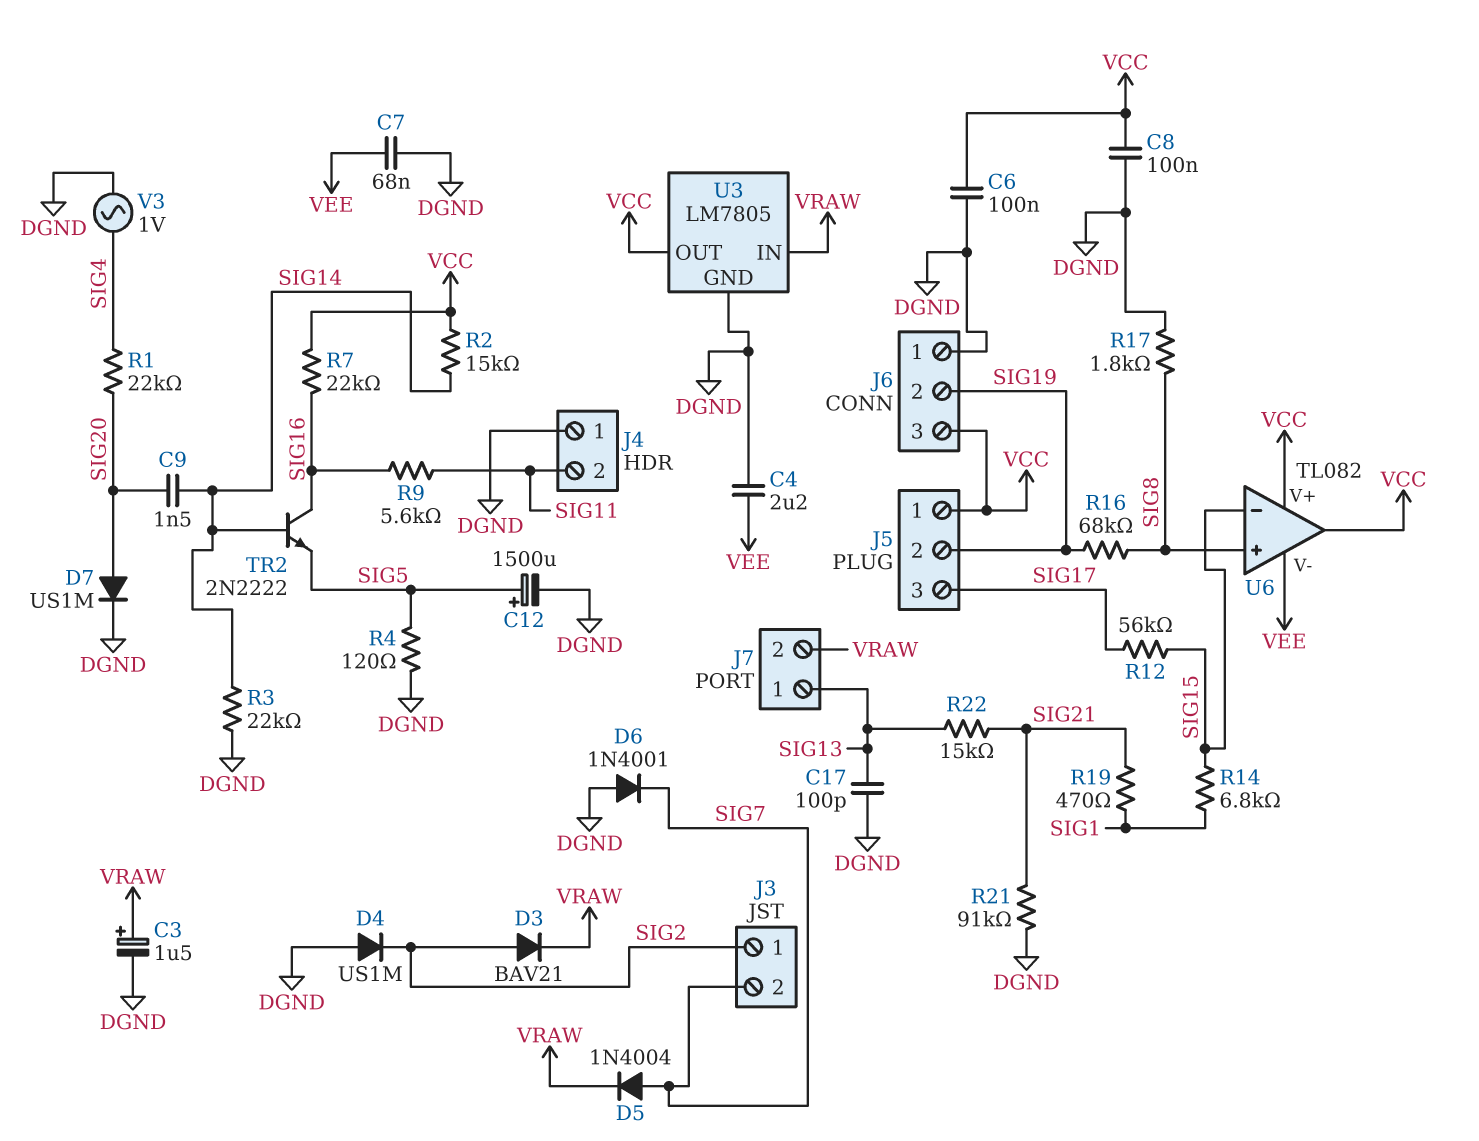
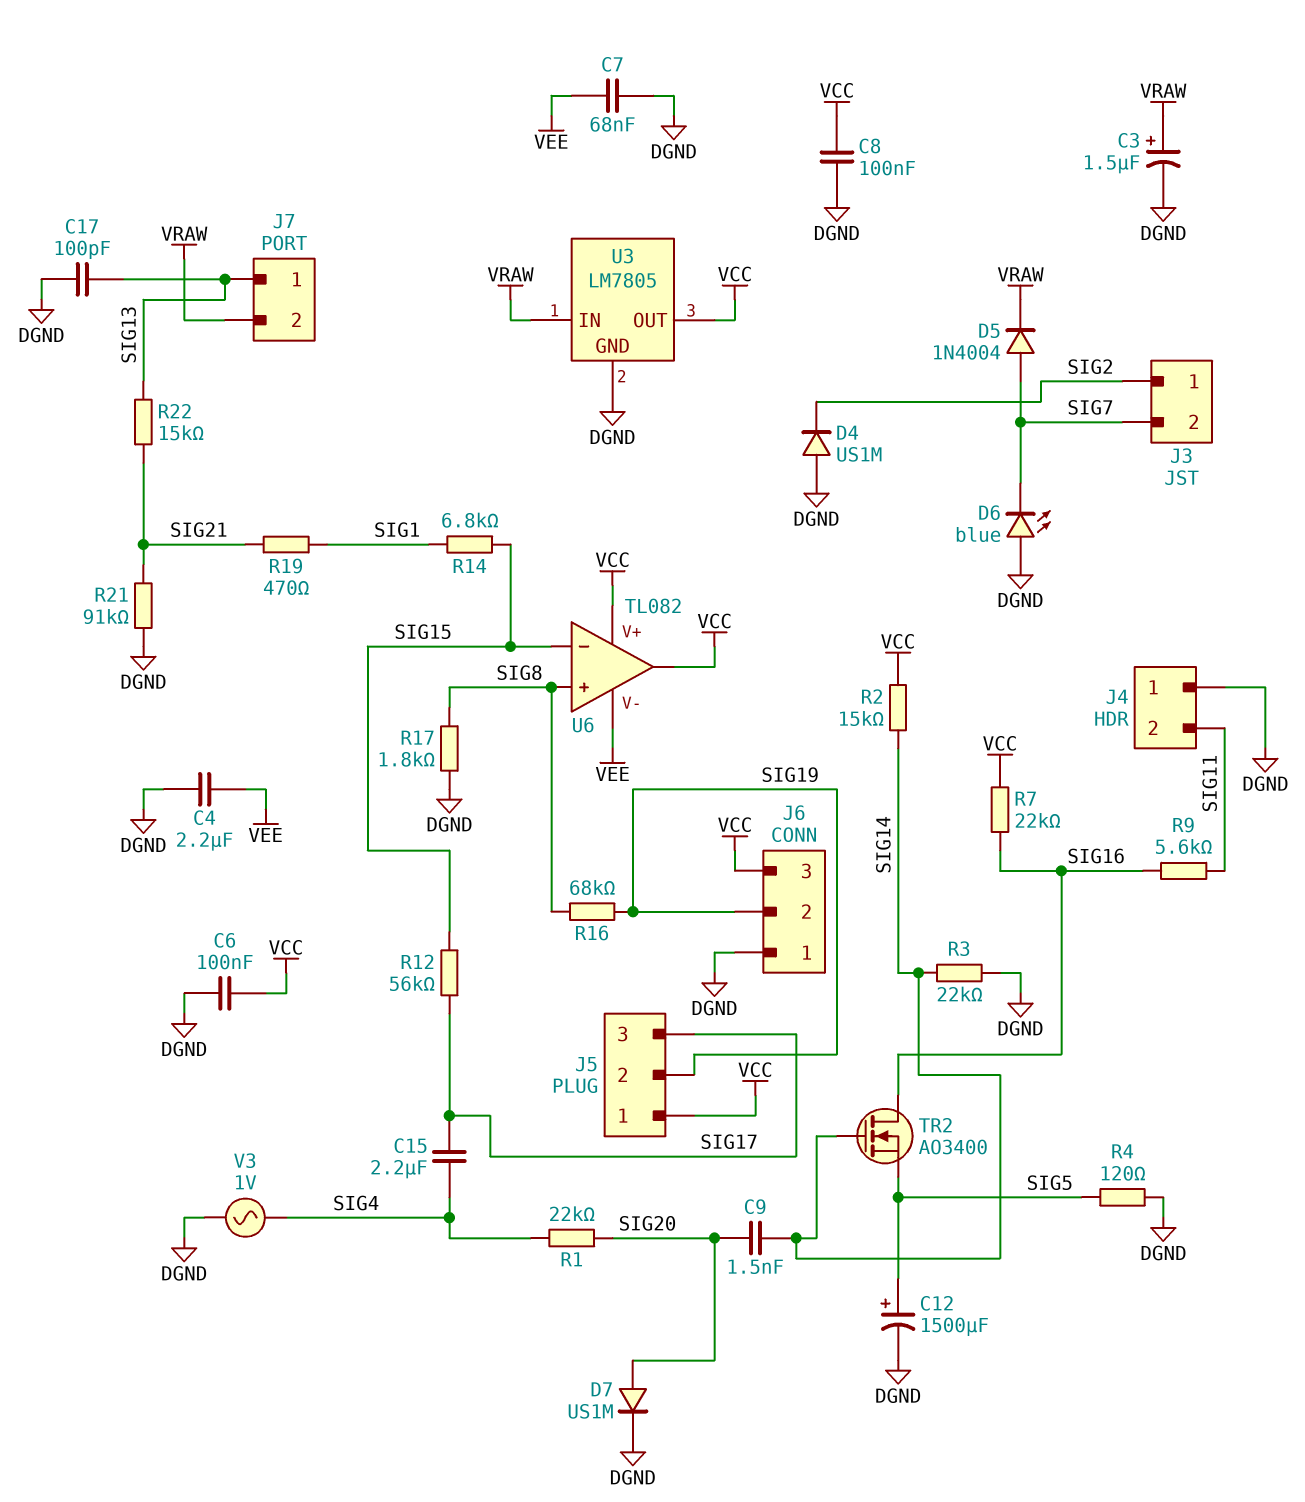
C15: none -> 2.2uF (SIG4, SIG17)
D3: diode BAV21 (A SIG2, K VRAW) -> none
D6: diode 1N4001 (A DGND, K SIG7) -> LED blue (A DGND, K SIG7)
TR2: NPN 2N2222 (B SIG14, C SIG16, E SIG5) -> NMOS AO3400 (G SIG14, D SIG16, S SIG5)

